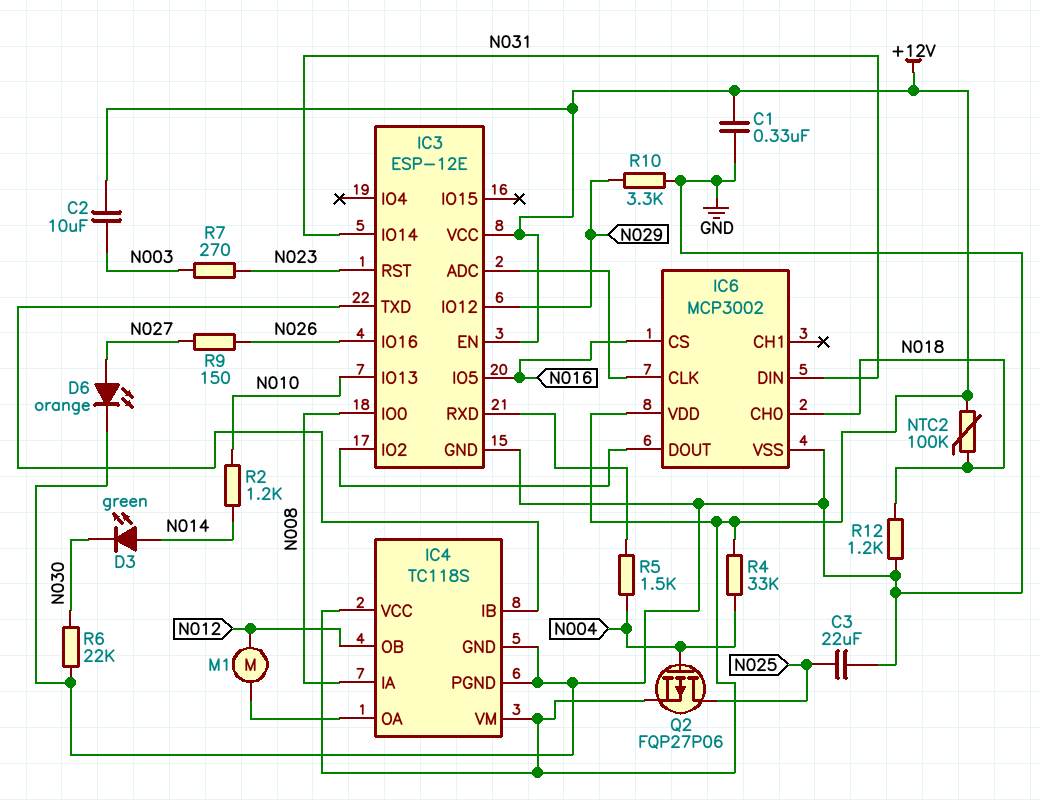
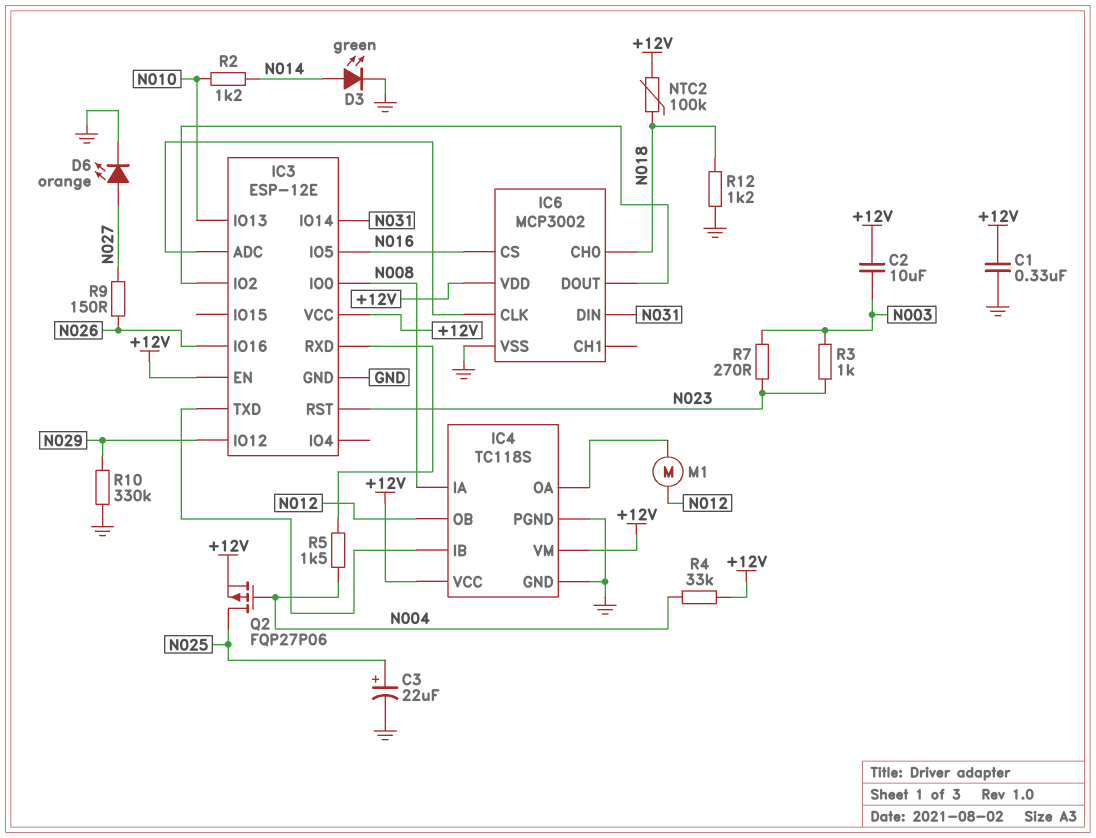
C3: 22uF (GND, N025) -> 22uF (plus N025, minus GND)
D3: LED green (A N014, K N030) -> LED green (A N014, K GND)
R3: none -> 1k (N003, N023)
R6: 22k (GND, N030) -> none
R10: 3.3k (GND, N029) -> 330k (GND, N029)

